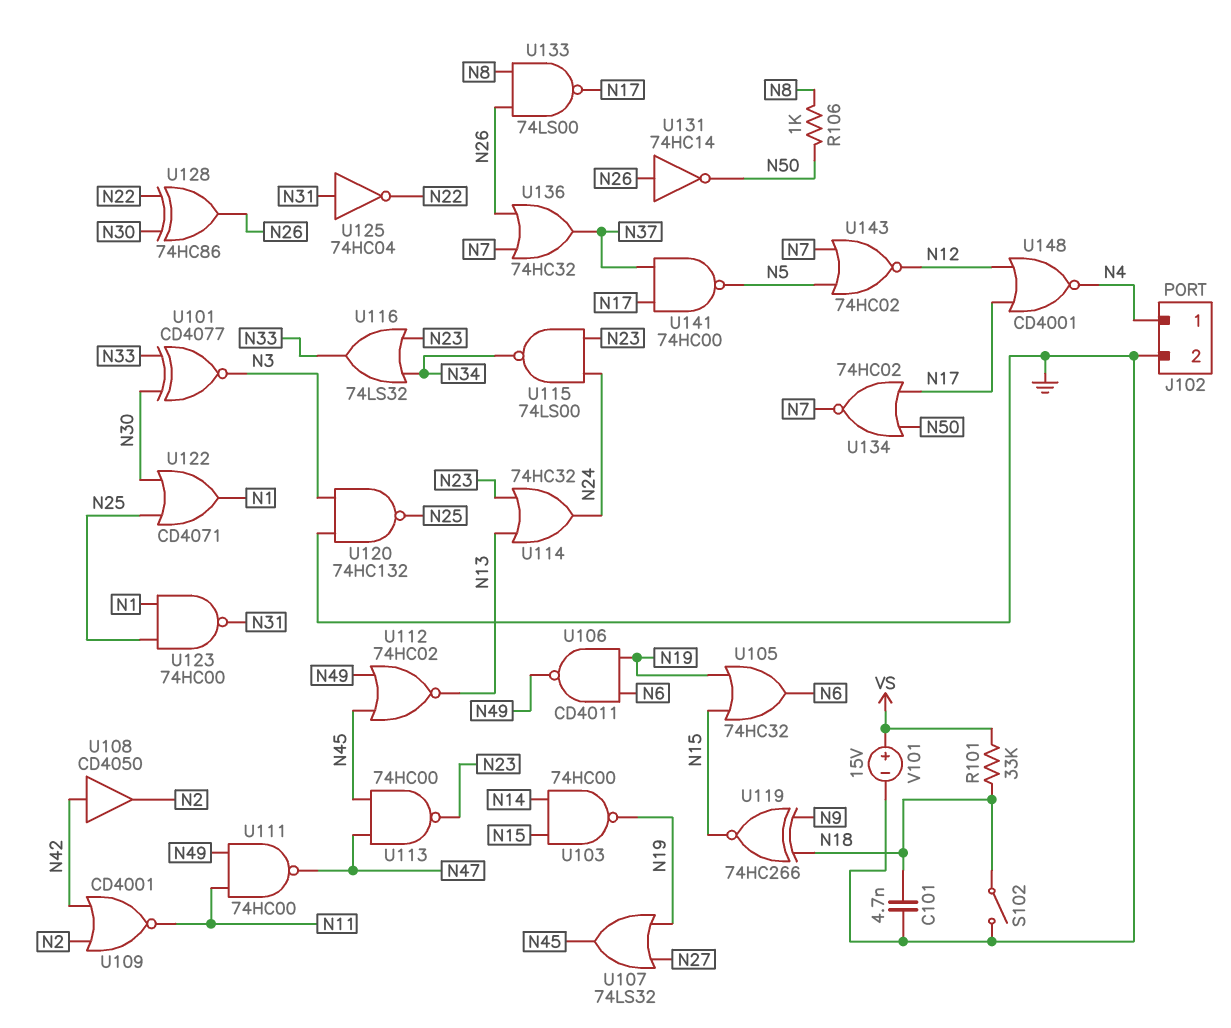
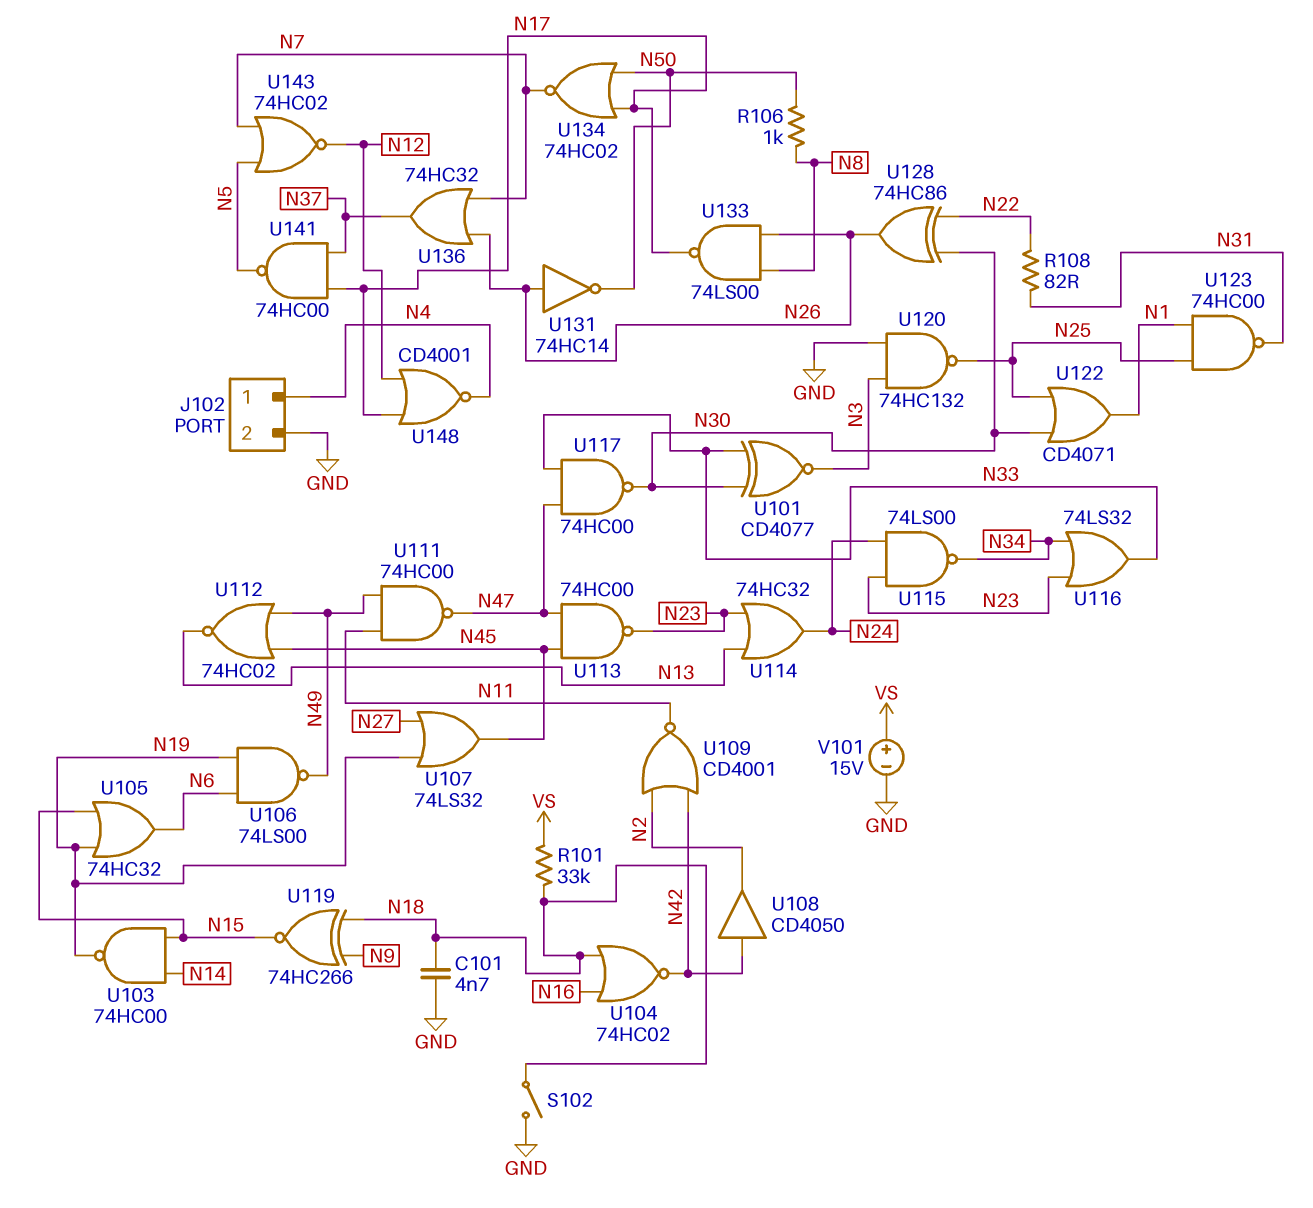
R108: none -> 82 (N22, N31)
U104: none -> NOR 74HC02 (in N16, in N18, out N42)
U106: NAND CD4011 (in N6, in N19, out N49) -> NAND 74LS00 (in N6, in N19, out N49)
U117: none -> NAND 74HC00 (in N33, in N47, out N30)
U125: NOT 74HC04 (in N31, out N22) -> none

